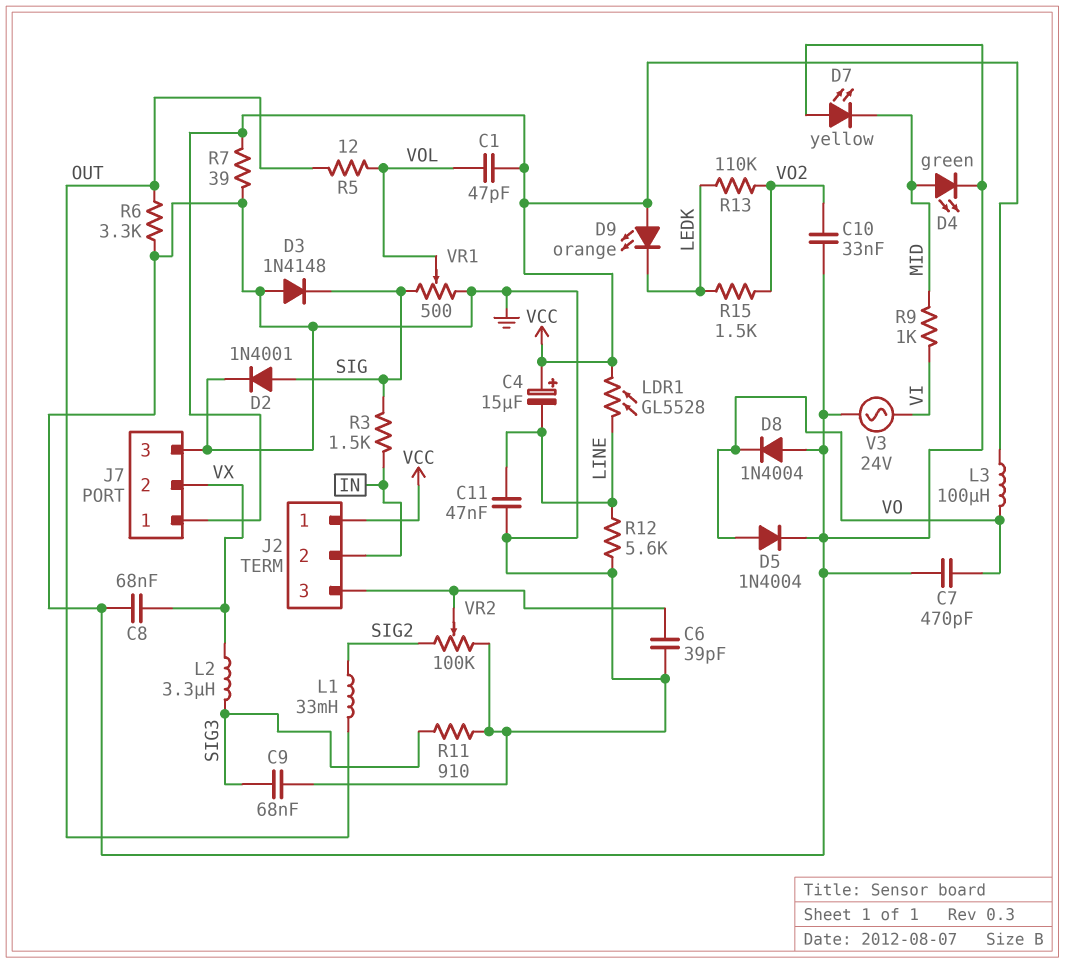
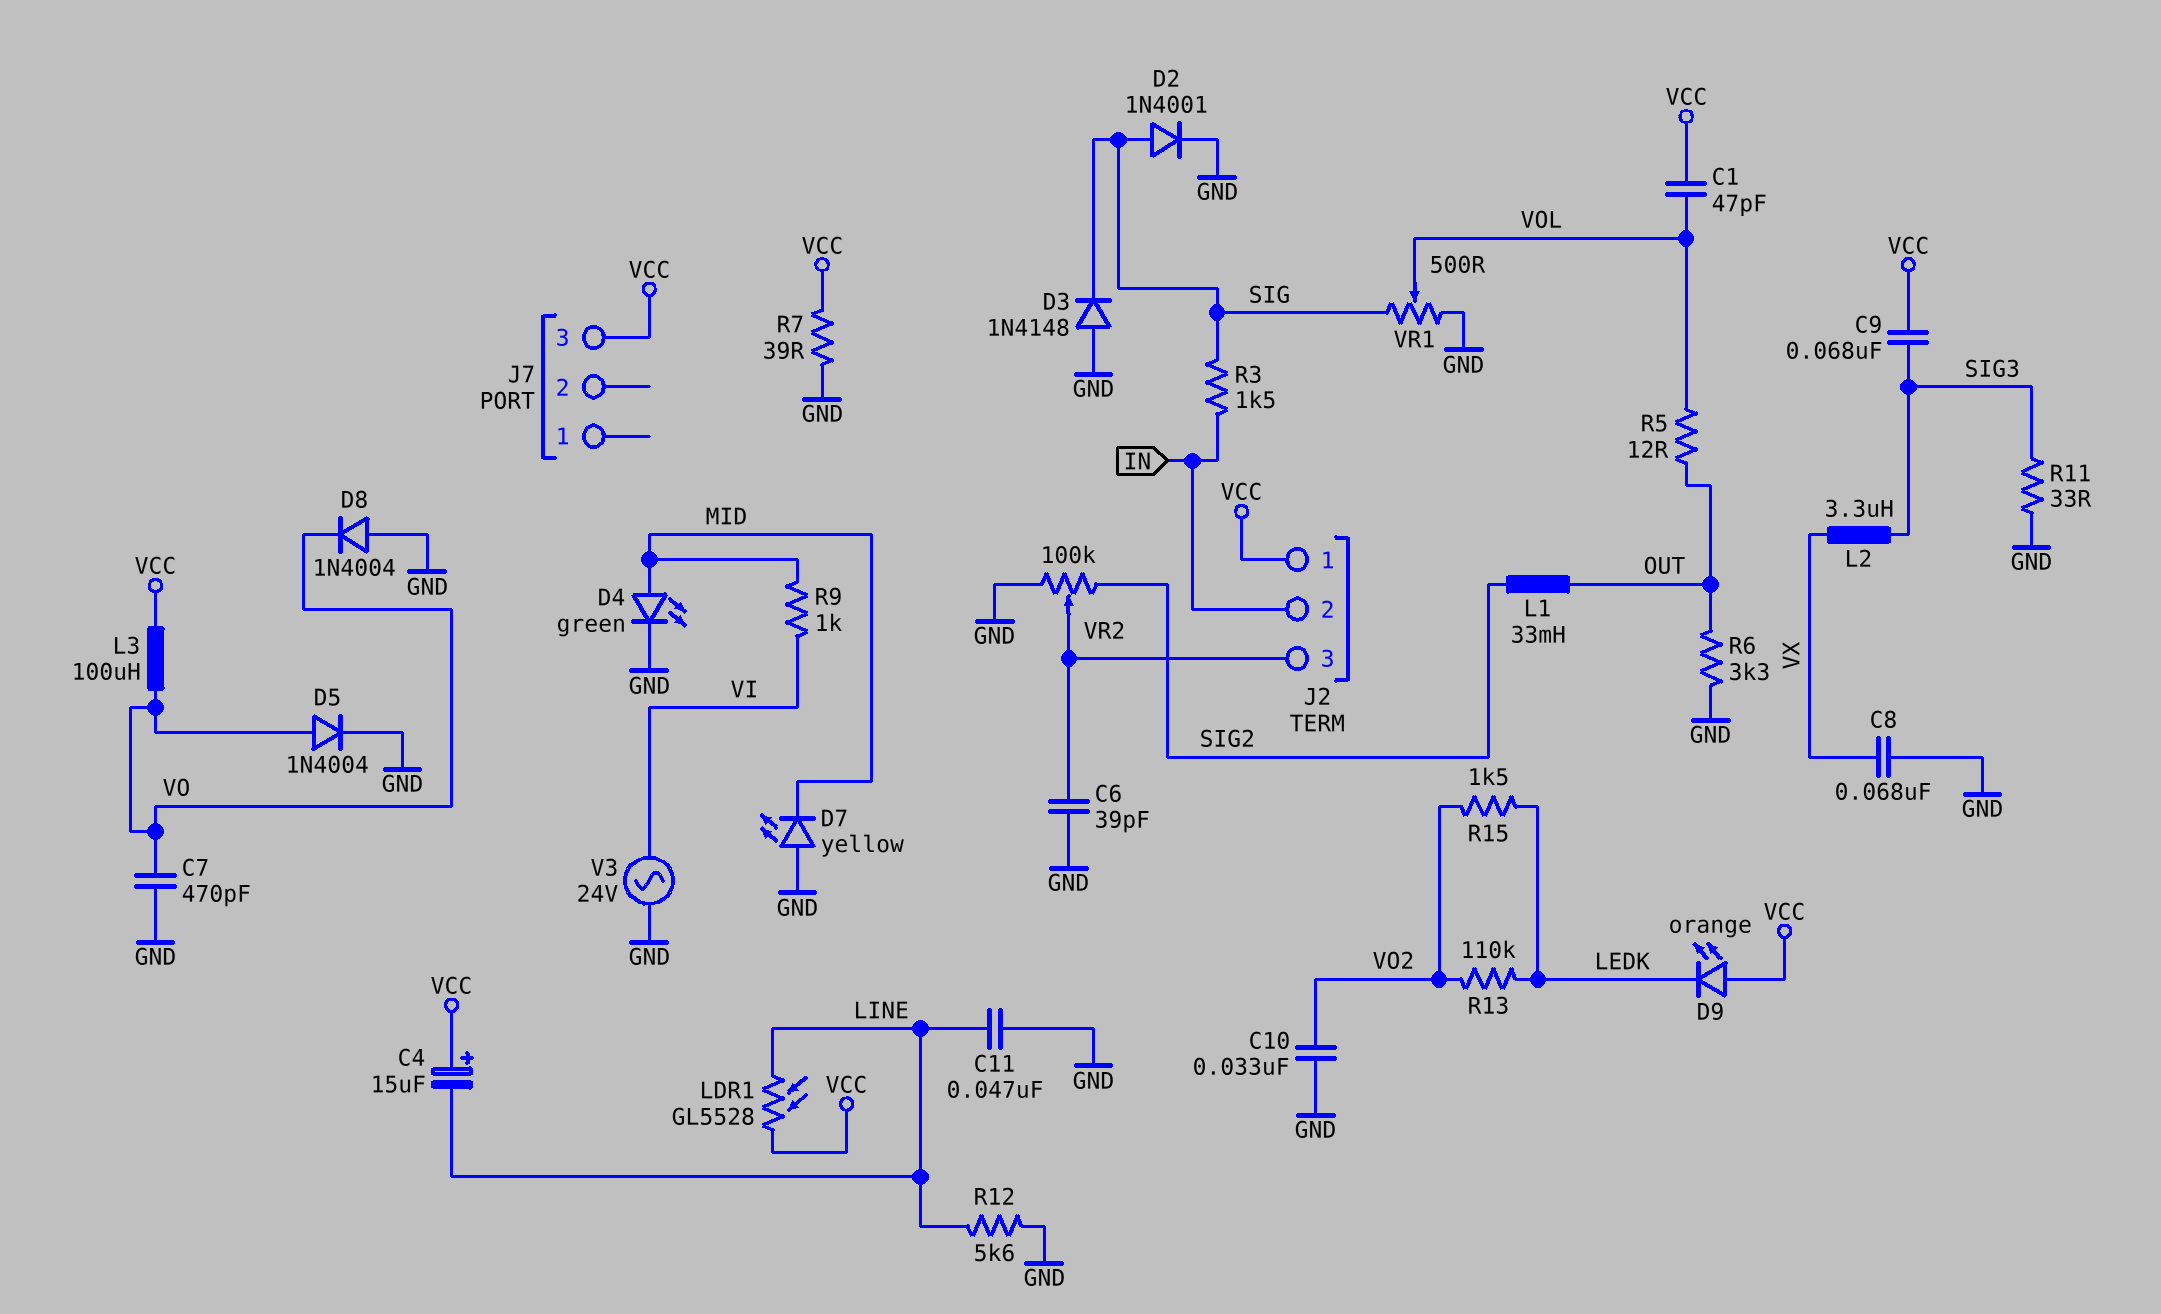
C9: 68nF (GND, SIG3) -> 68nF (SIG3, VCC)
J7 pin 1: VCC -> none
J7 pin 2: VX -> none
J7 pin 3: GND -> VCC
R11: 910 (GND, SIG3) -> 33 (GND, SIG3)

